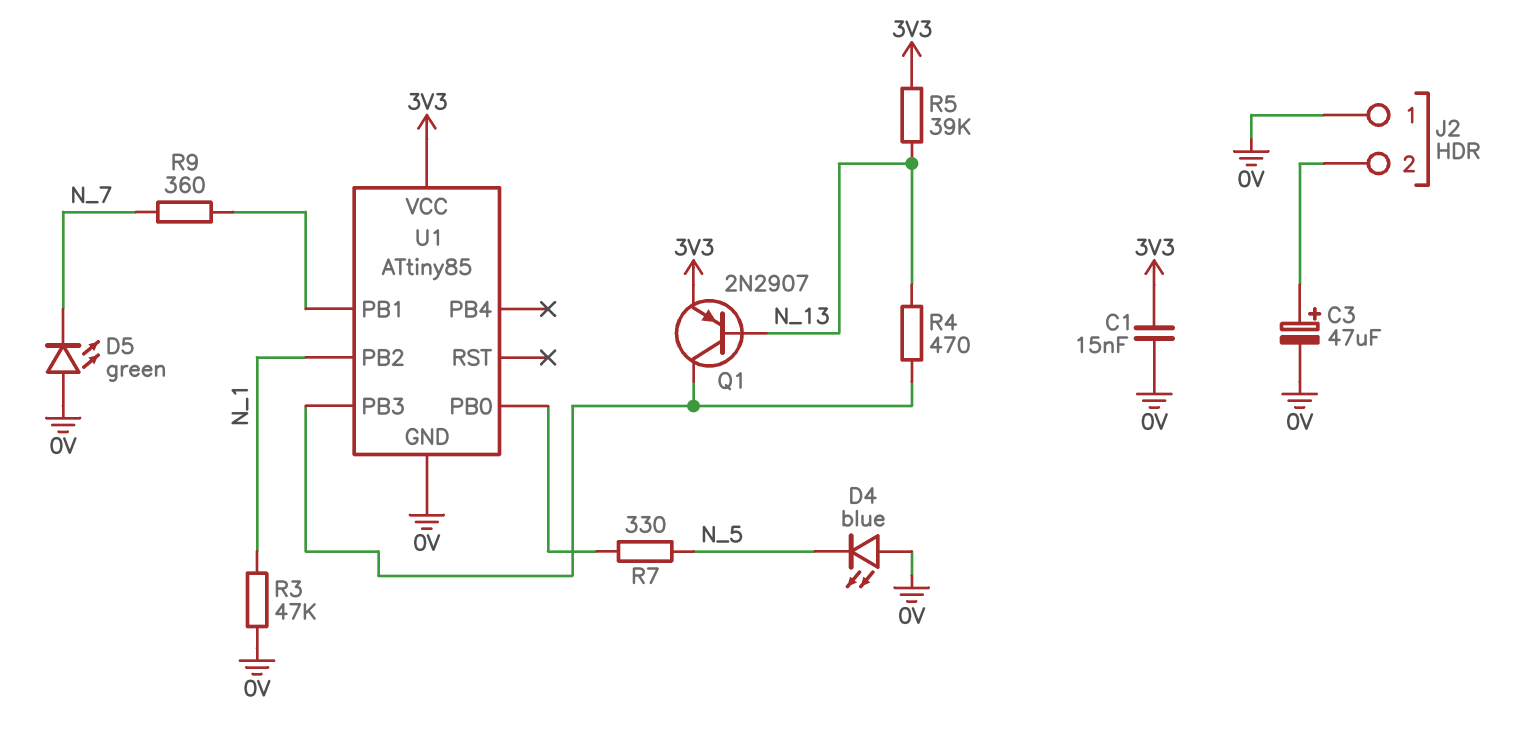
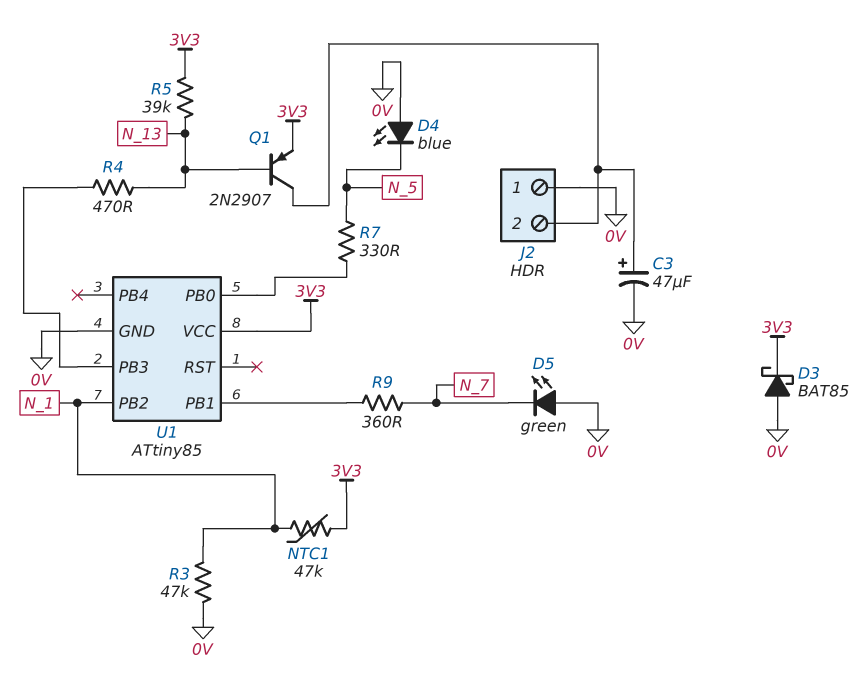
C1: 15nF (0V, 3V3) -> none
D3: none -> schottky BAT85 (A 0V, K 3V3)
NTC1: none -> 47k (3V3, N_1)
Q1: PNP 2N2907 (B N_13, C U1/PB3, E 3V3) -> PNP 2N2907 (B N_13, C J2/2, E 3V3)

